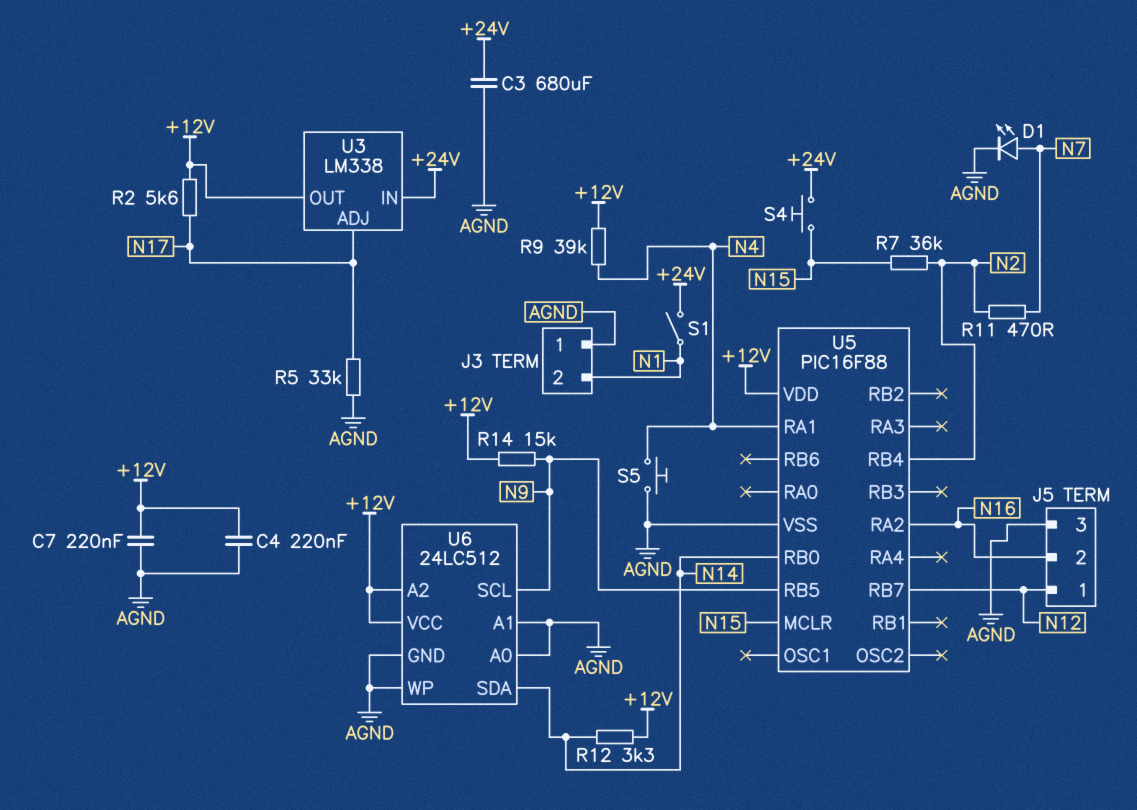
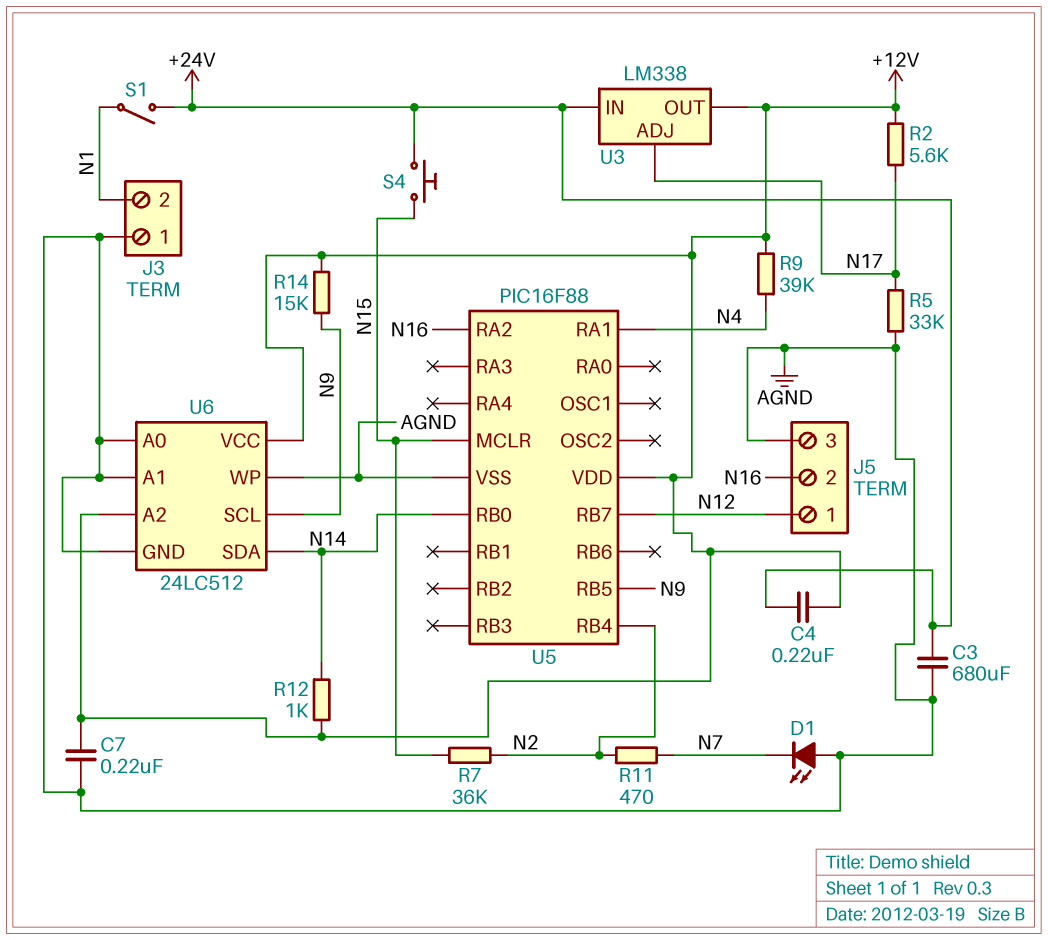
C4: 220nF (+12V, AGND) -> 220nF (+12V, +24V)
D1: LED (A N7, K AGND) -> LED (A AGND, K N7)
R12: 3.3k (+12V, N14) -> 1k (+12V, N14)
S5: button (AGND, N4) -> none

